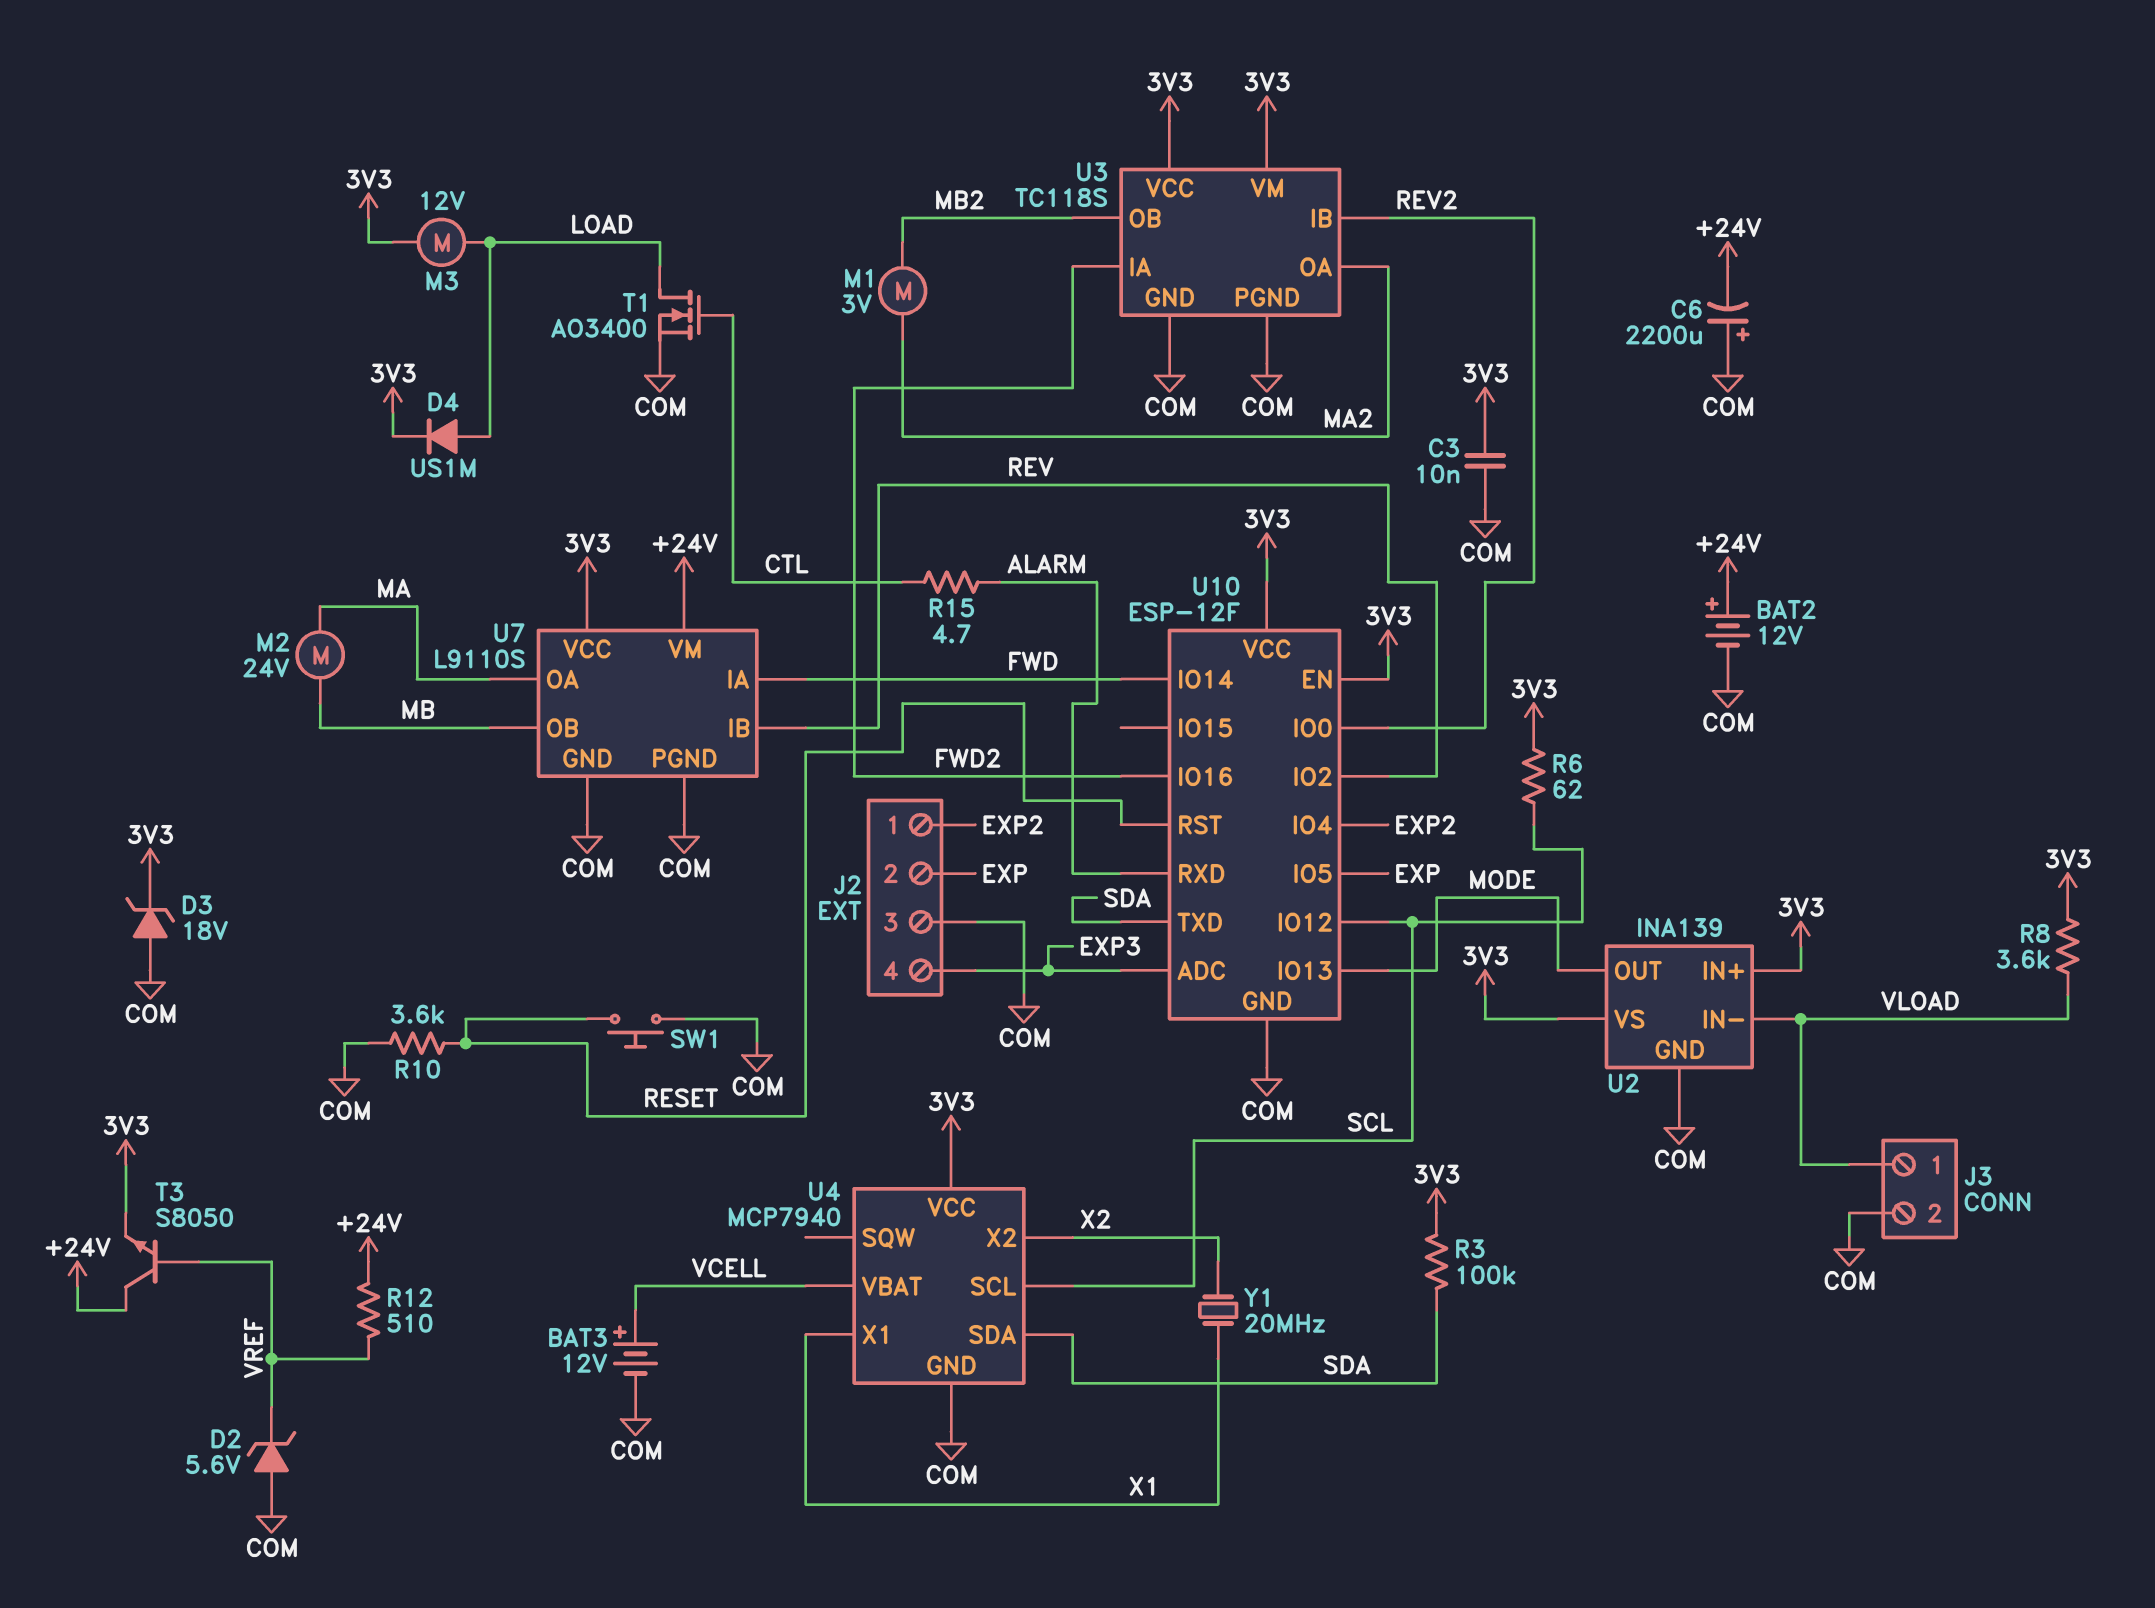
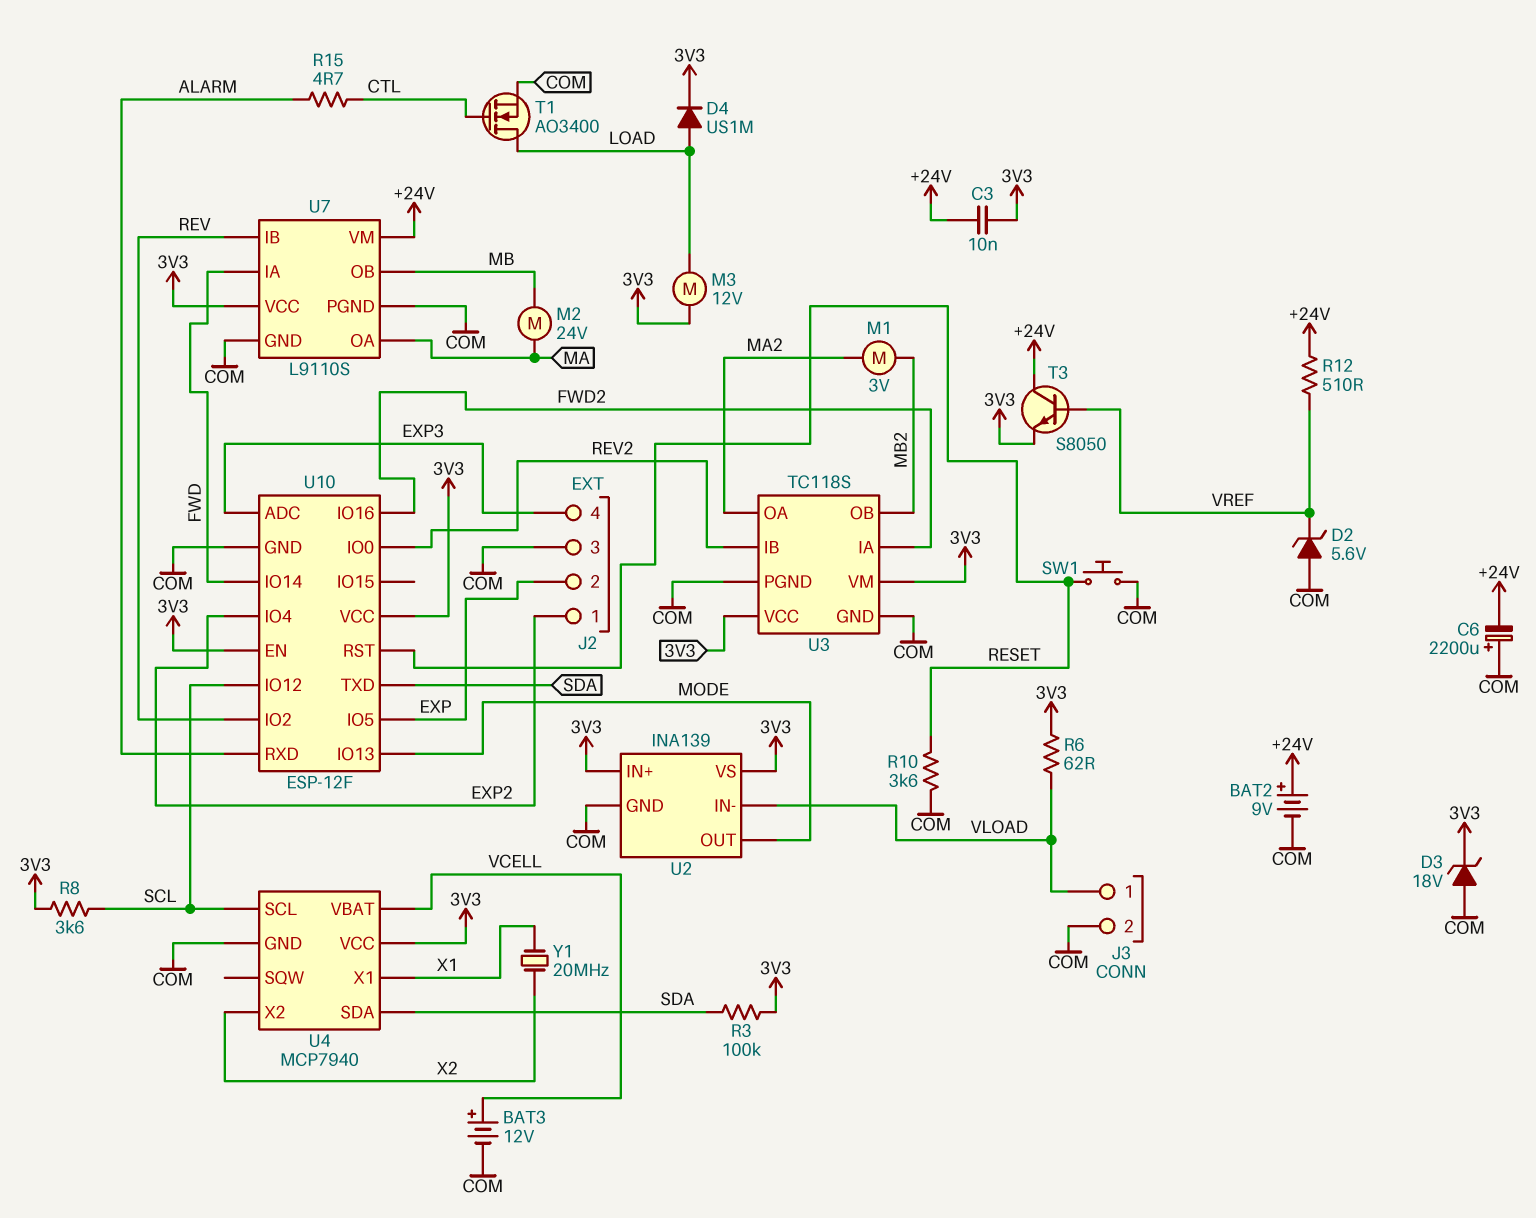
BAT2: 12V (plus +24V, minus COM) -> 9V (plus +24V, minus COM)
C3: 10nF (3V3, COM) -> 10nF (+24V, 3V3)
R6: 62 (3V3, SCL) -> 62 (3V3, VLOAD)
R8: 3.6k (3V3, VLOAD) -> 3.6k (3V3, SCL)

